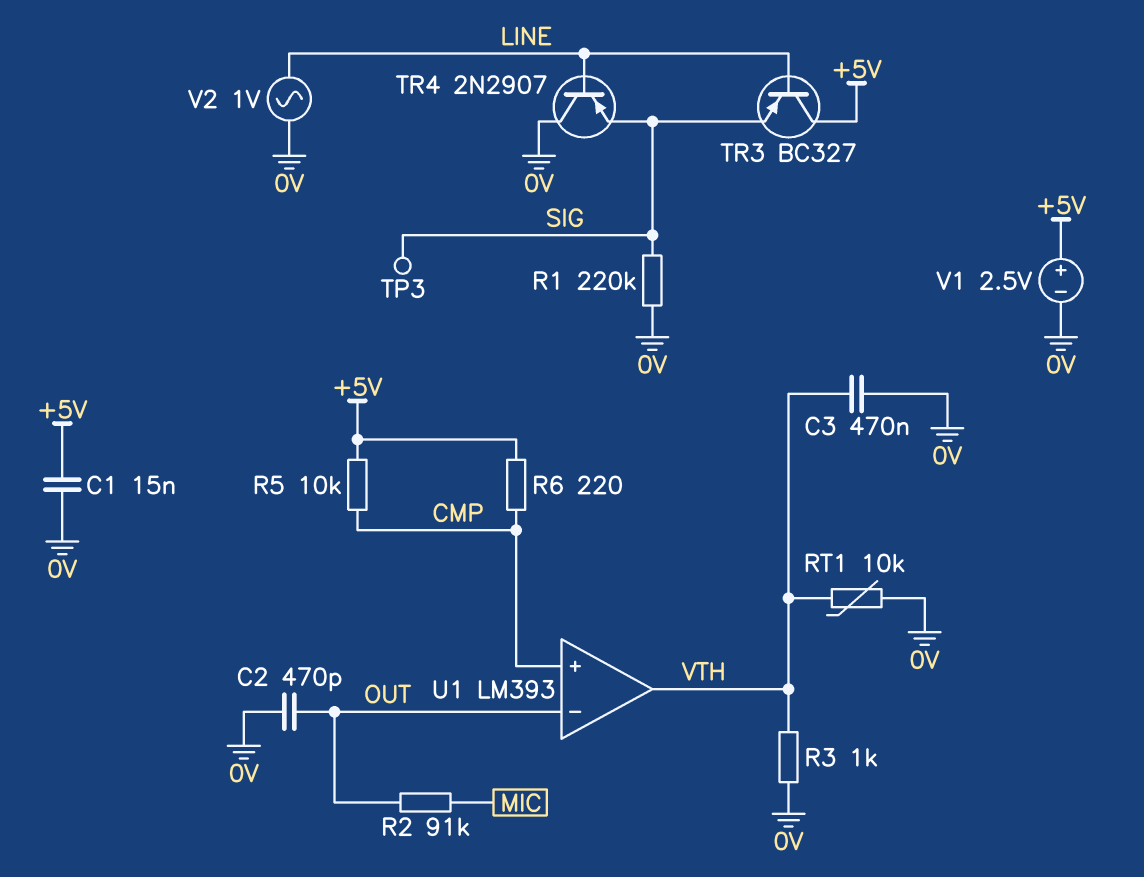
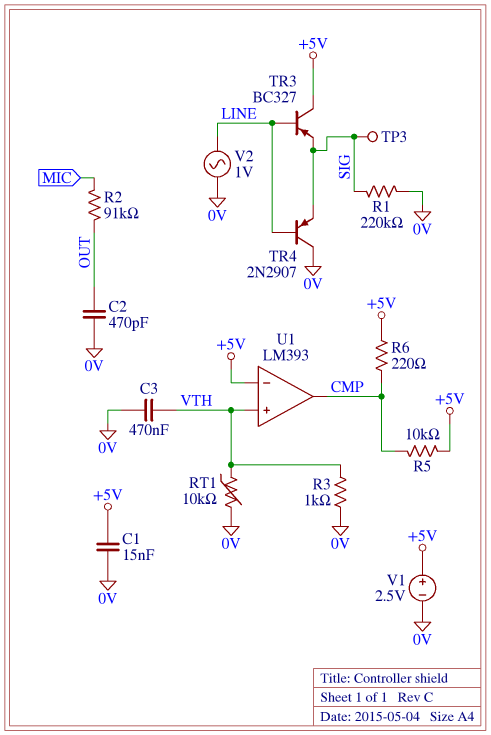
U1 pin in+: CMP -> VTH
U1 pin in-: OUT -> +5V
U1 pin out: VTH -> CMP

